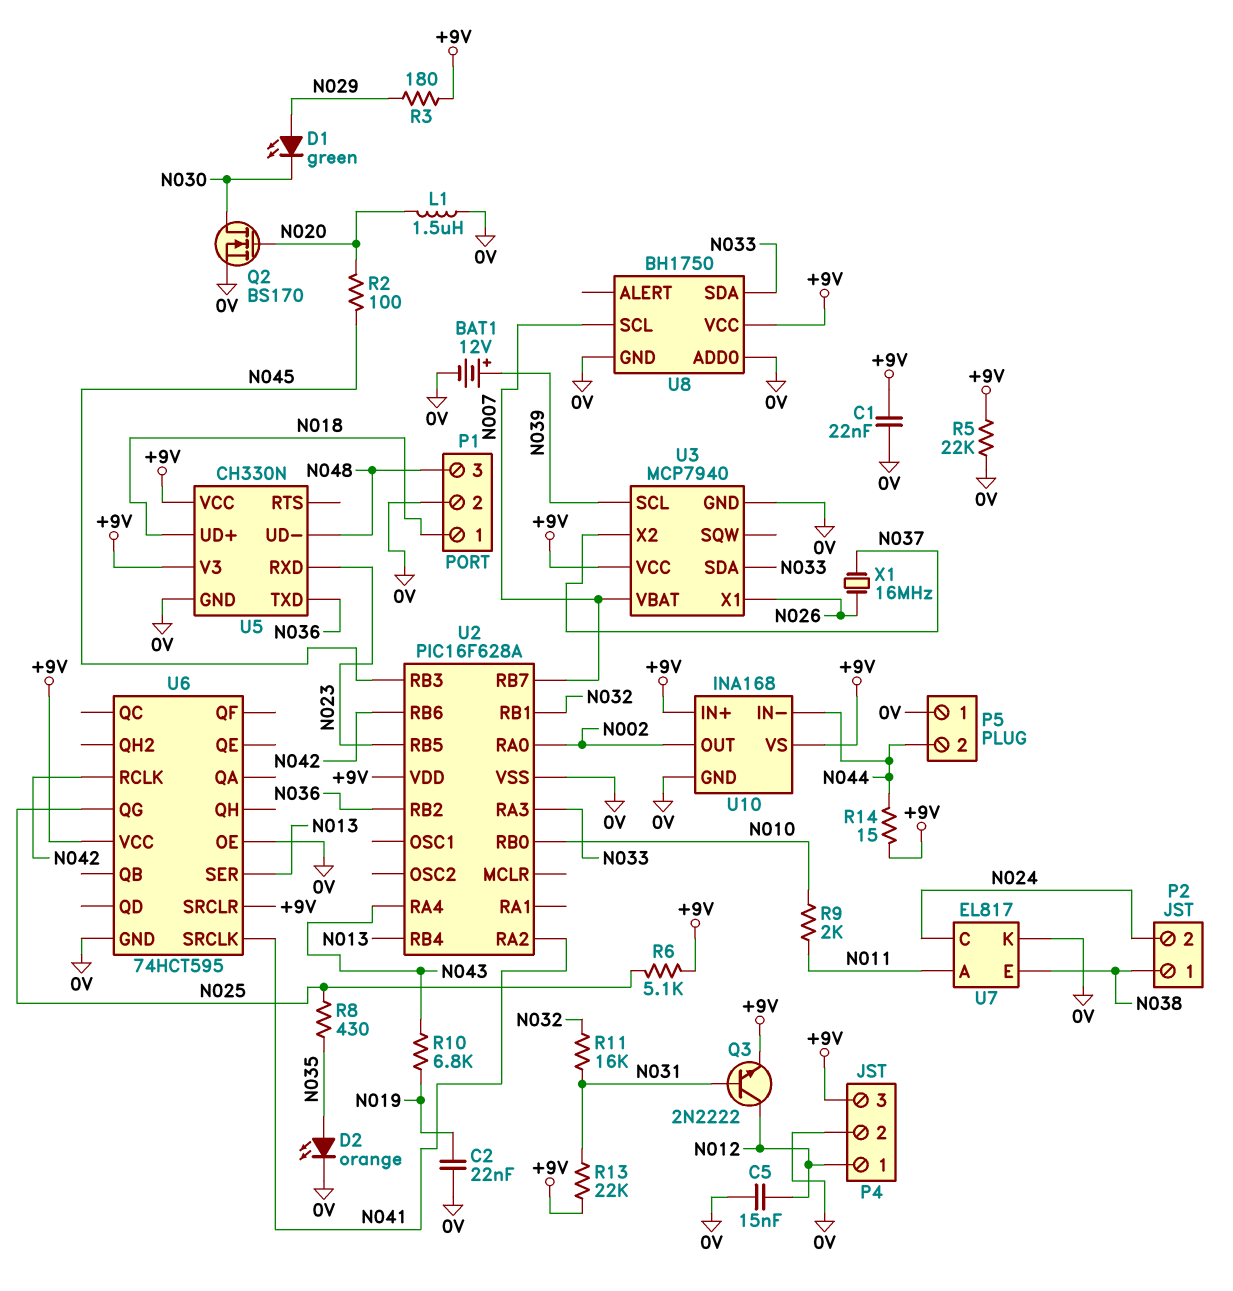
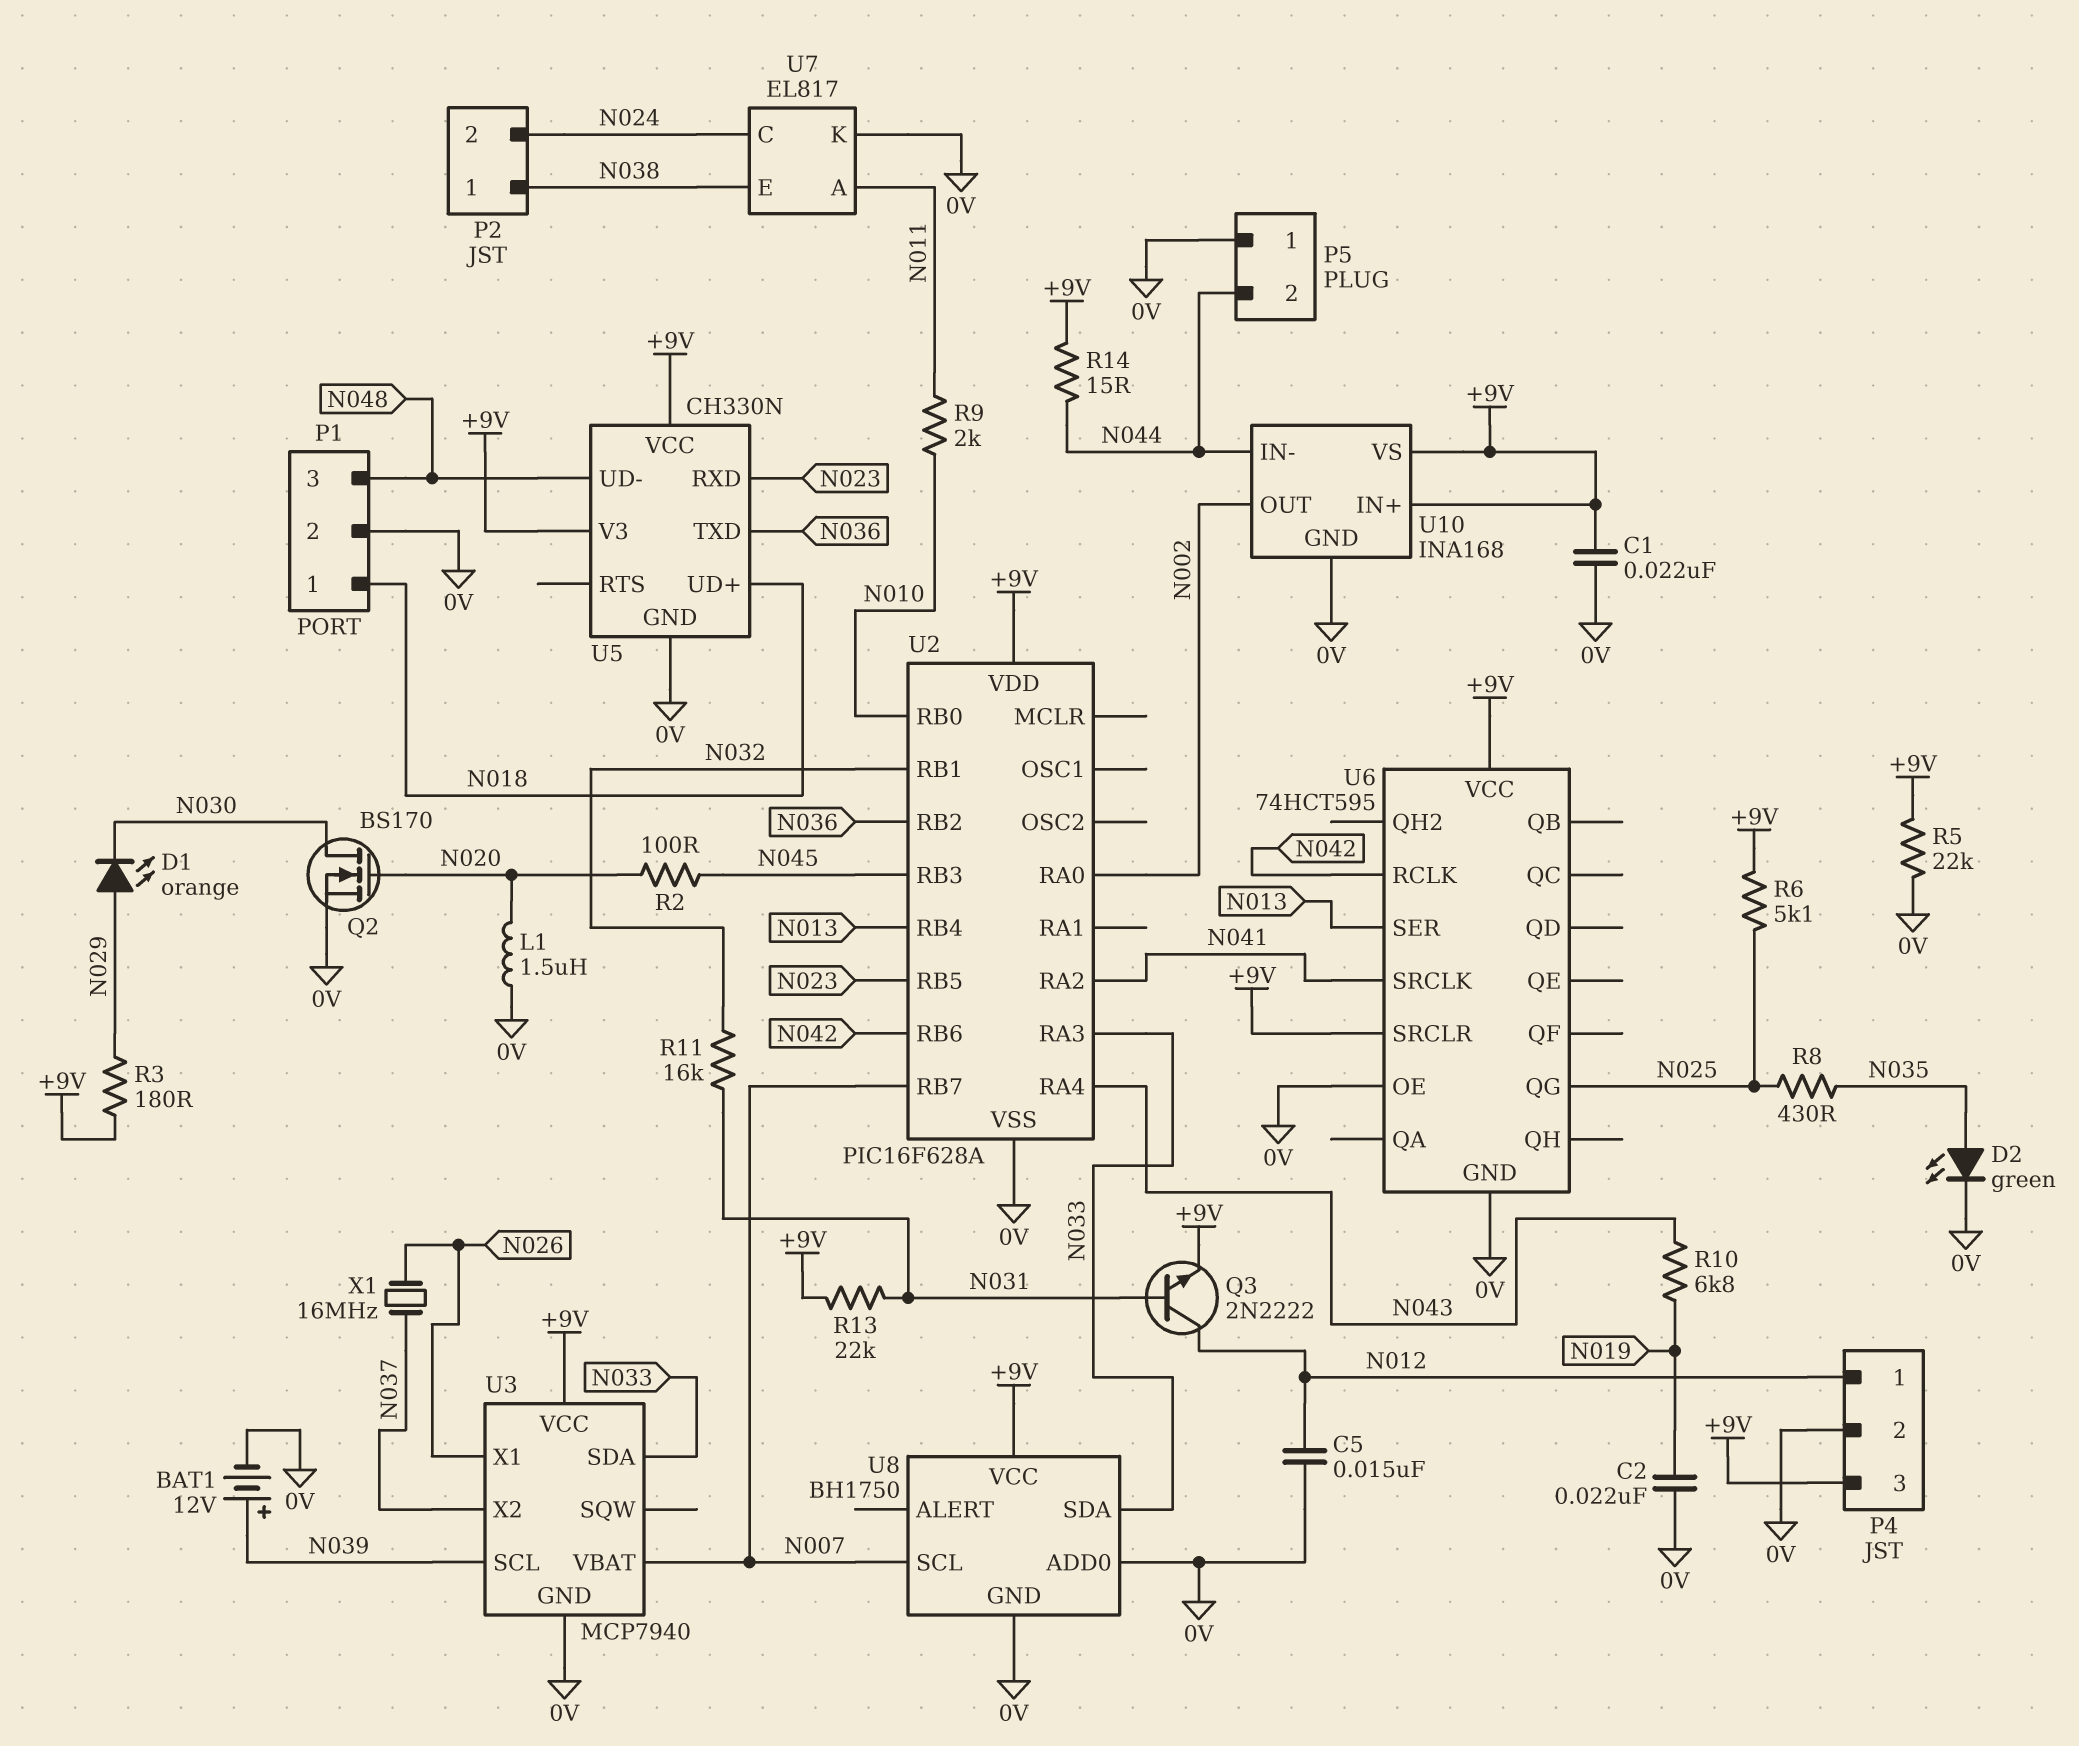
D1: LED green (A N029, K N030) -> LED orange (A N029, K N030)
D2: LED orange (A N035, K 0V) -> LED green (A N035, K 0V)

